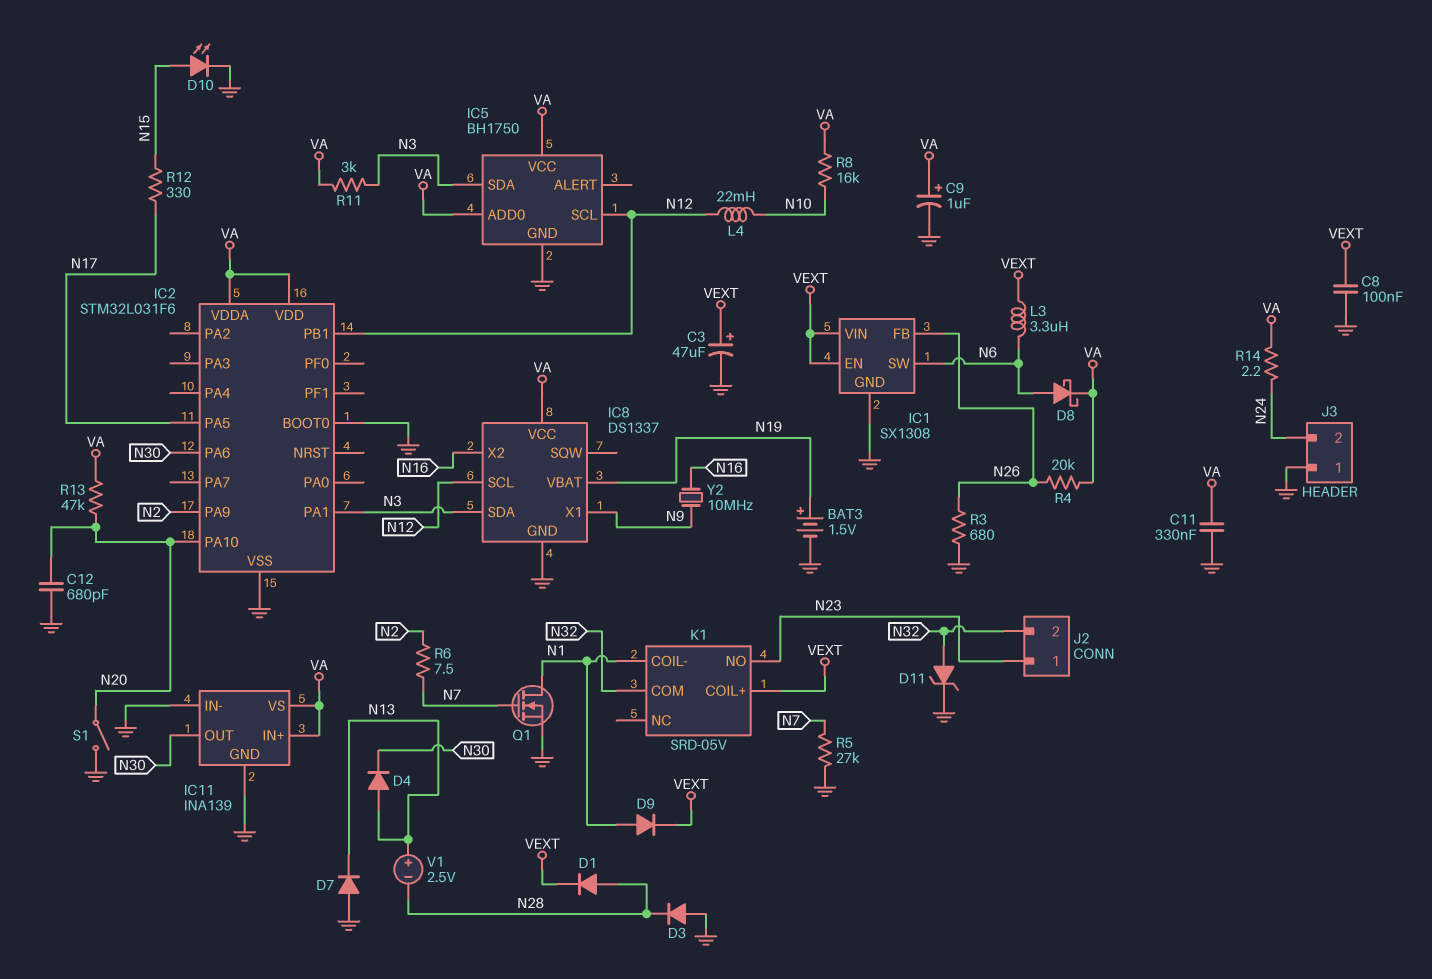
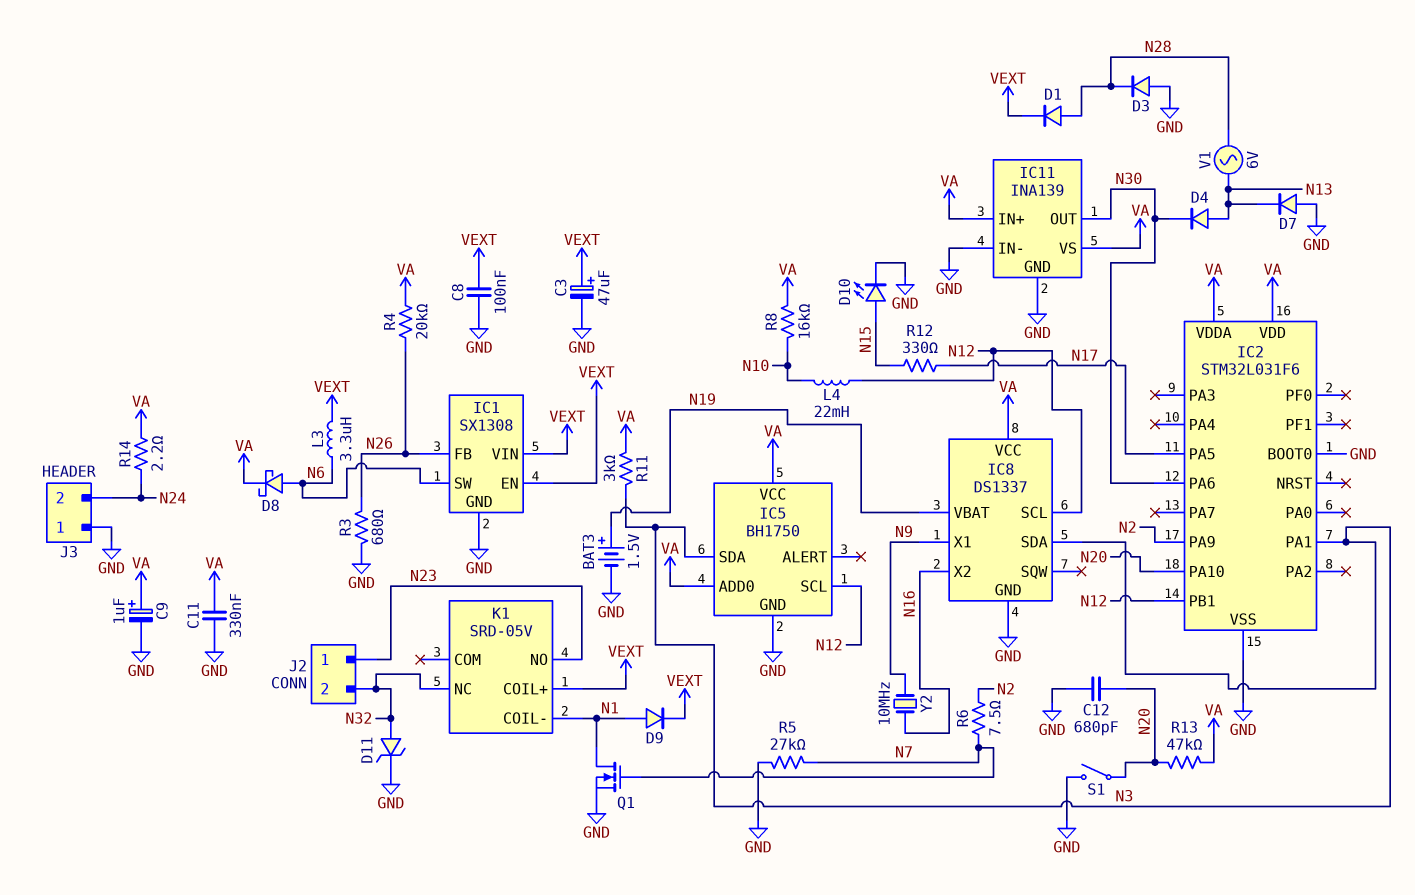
K1 pin COM: N32 -> none
K1 pin NC: none -> N32
V1: 2.5V (plus N13, minus N28) -> AC 6V (N13, N28)

